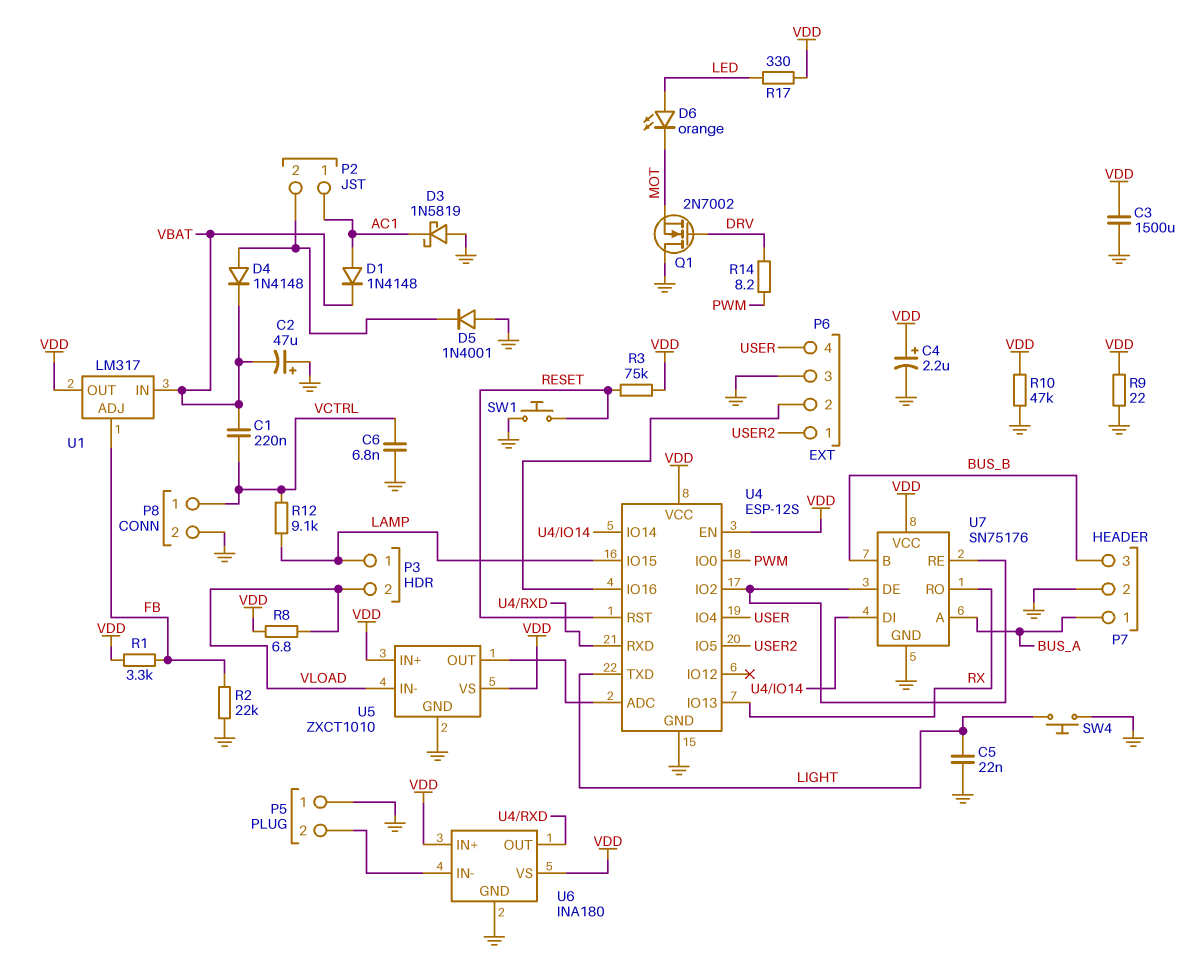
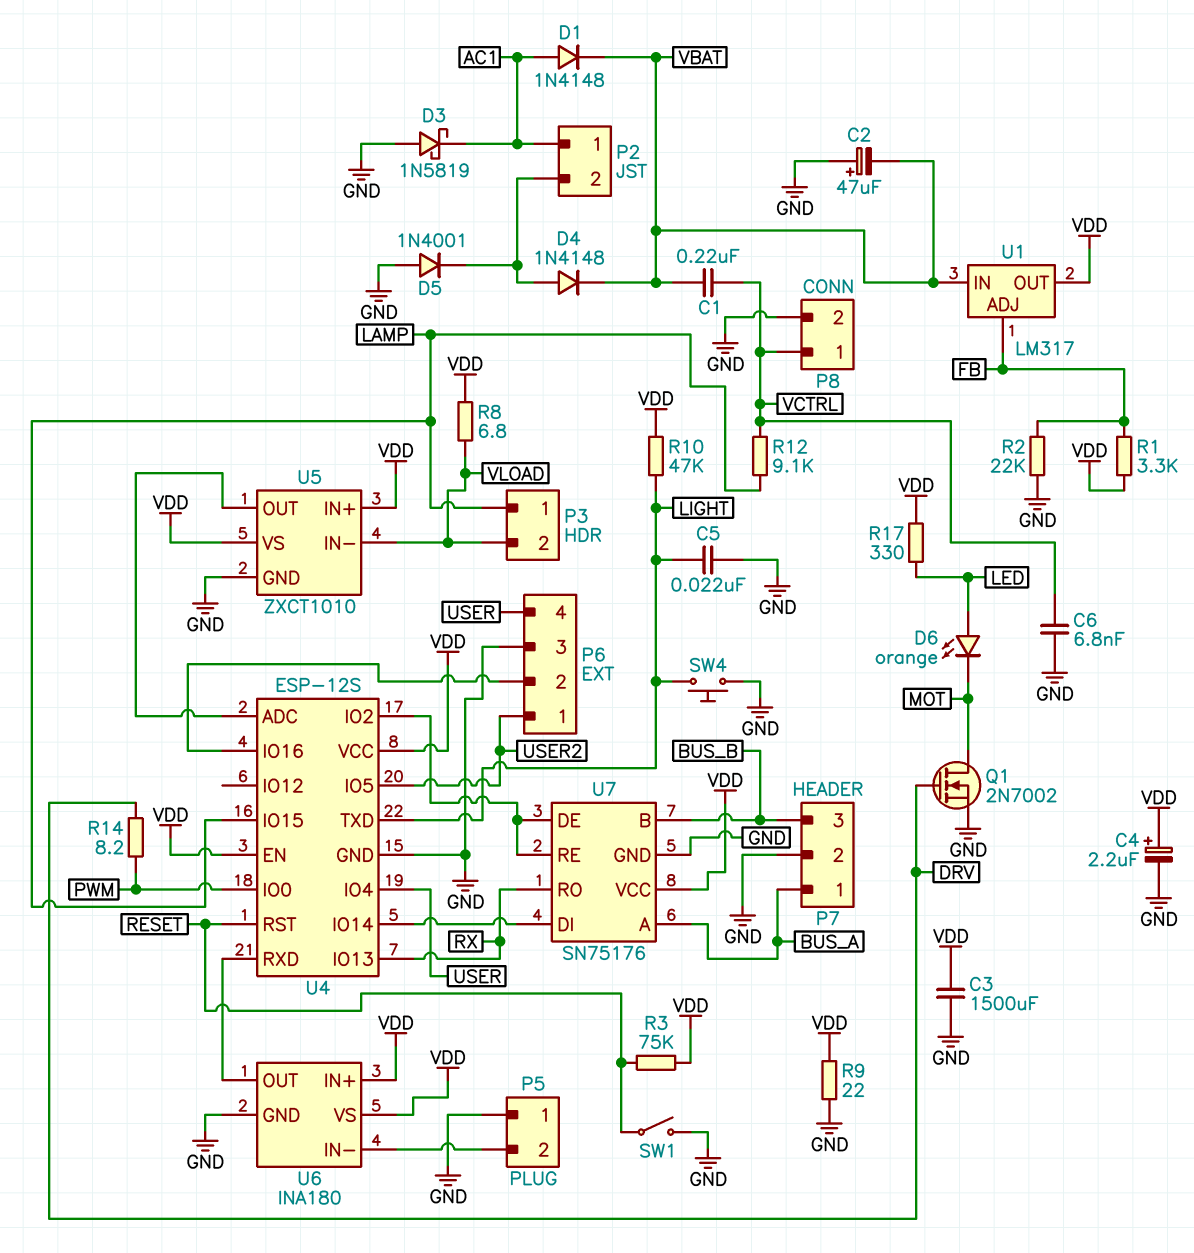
Q1: NMOS 2N7002 (G DRV, D GND, S MOT) -> NMOS 2N7002 (G DRV, D MOT, S GND)
R10: 47k (GND, VDD) -> 47k (LIGHT, VDD)
SW1: button (GND, RESET) -> switch (GND, RESET)

